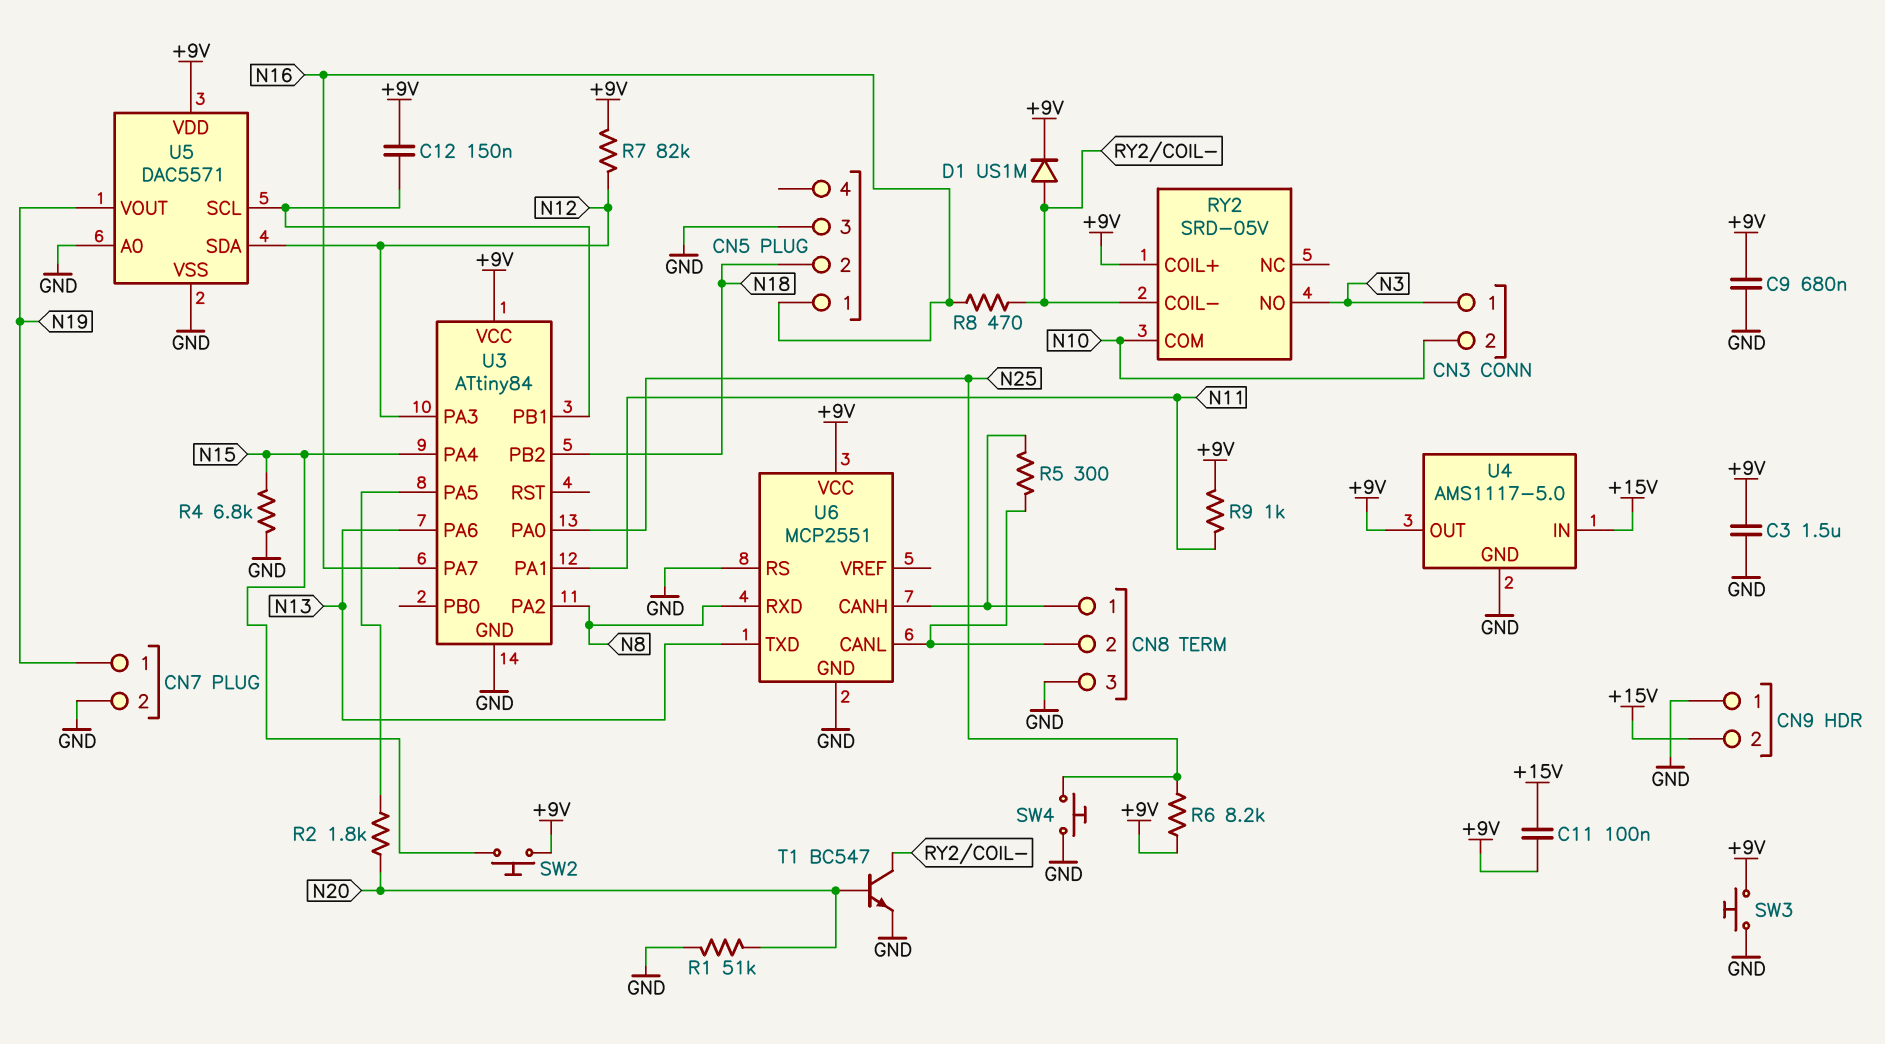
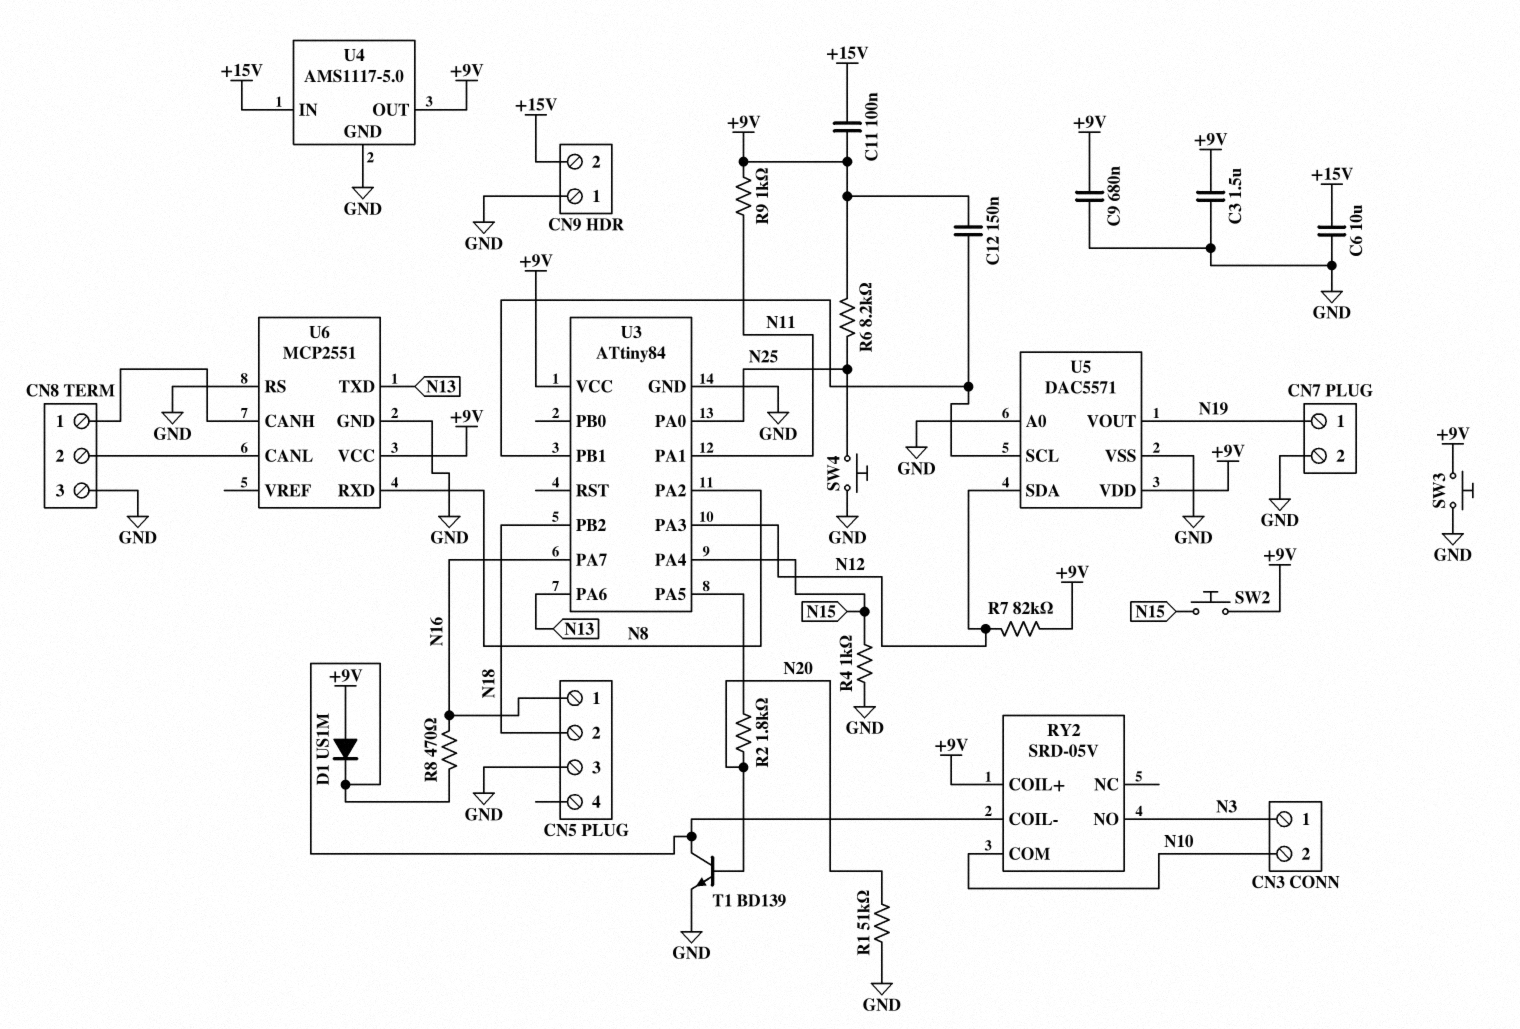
C6: none -> 10uF (+15V, GND)
D1: diode US1M (A RY2/COIL-, K +9V) -> diode US1M (A +9V, K RY2/COIL-)
R4: 6.8k (GND, N15) -> 1k (GND, N15)
R5: 300 (CN8/1, CN8/2) -> none
T1: NPN BC547 (B N20, C RY2/COIL-, E GND) -> NPN BD139 (B N20, C RY2/COIL-, E GND)

